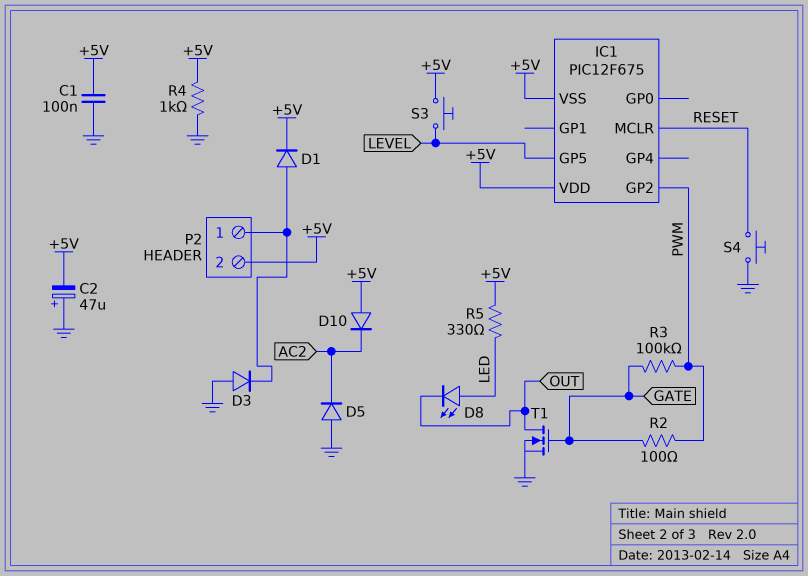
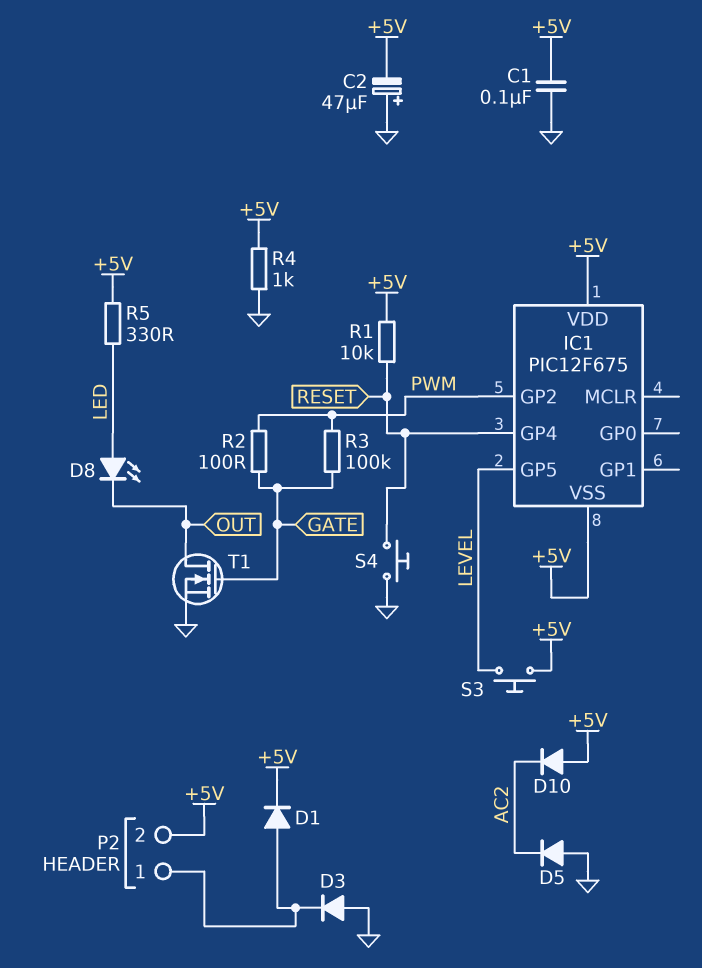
IC1 pin GP4: none -> RESET
IC1 pin MCLR: RESET -> none
R1: none -> 10k (+5V, RESET)

